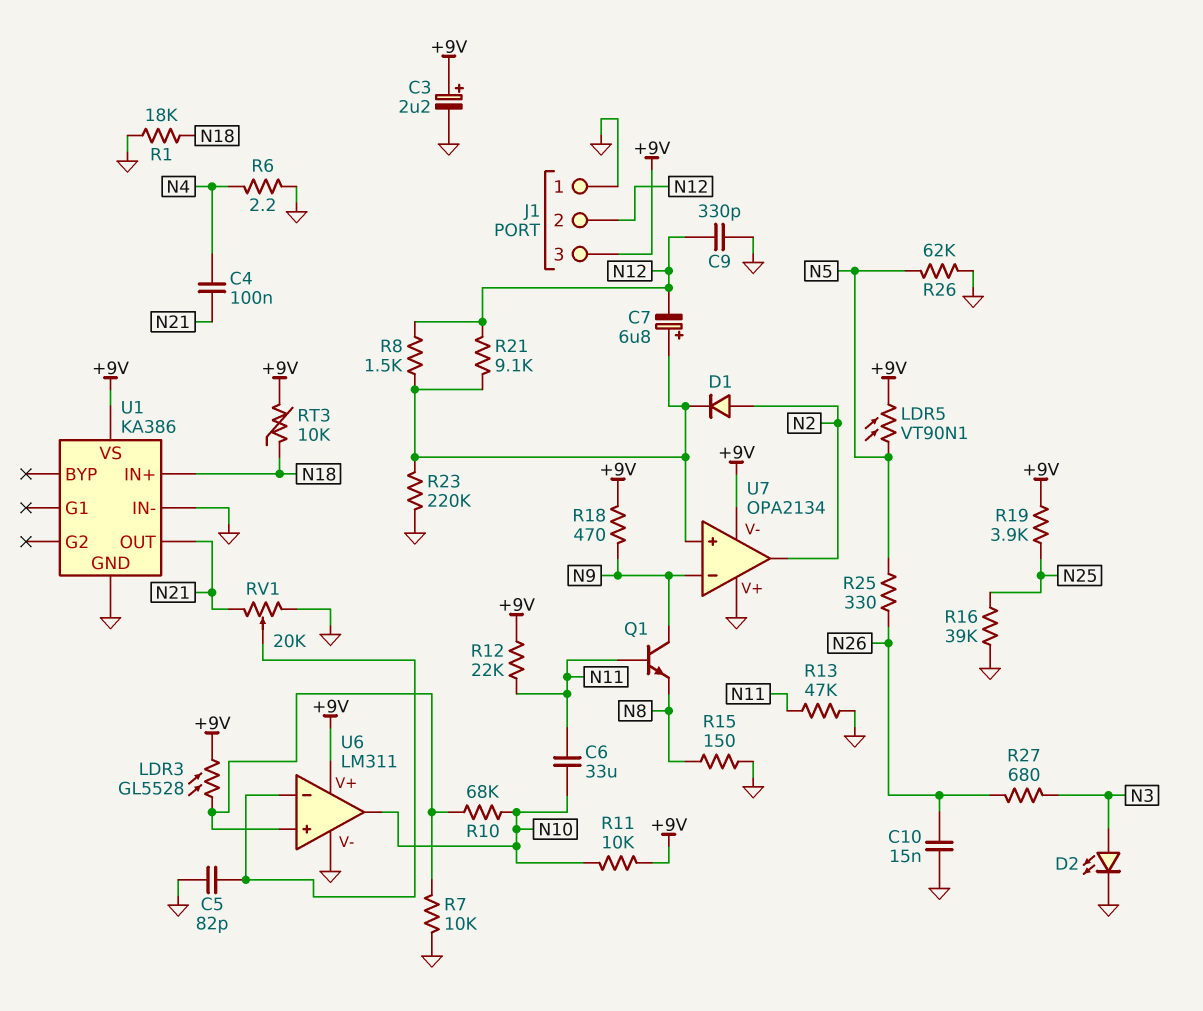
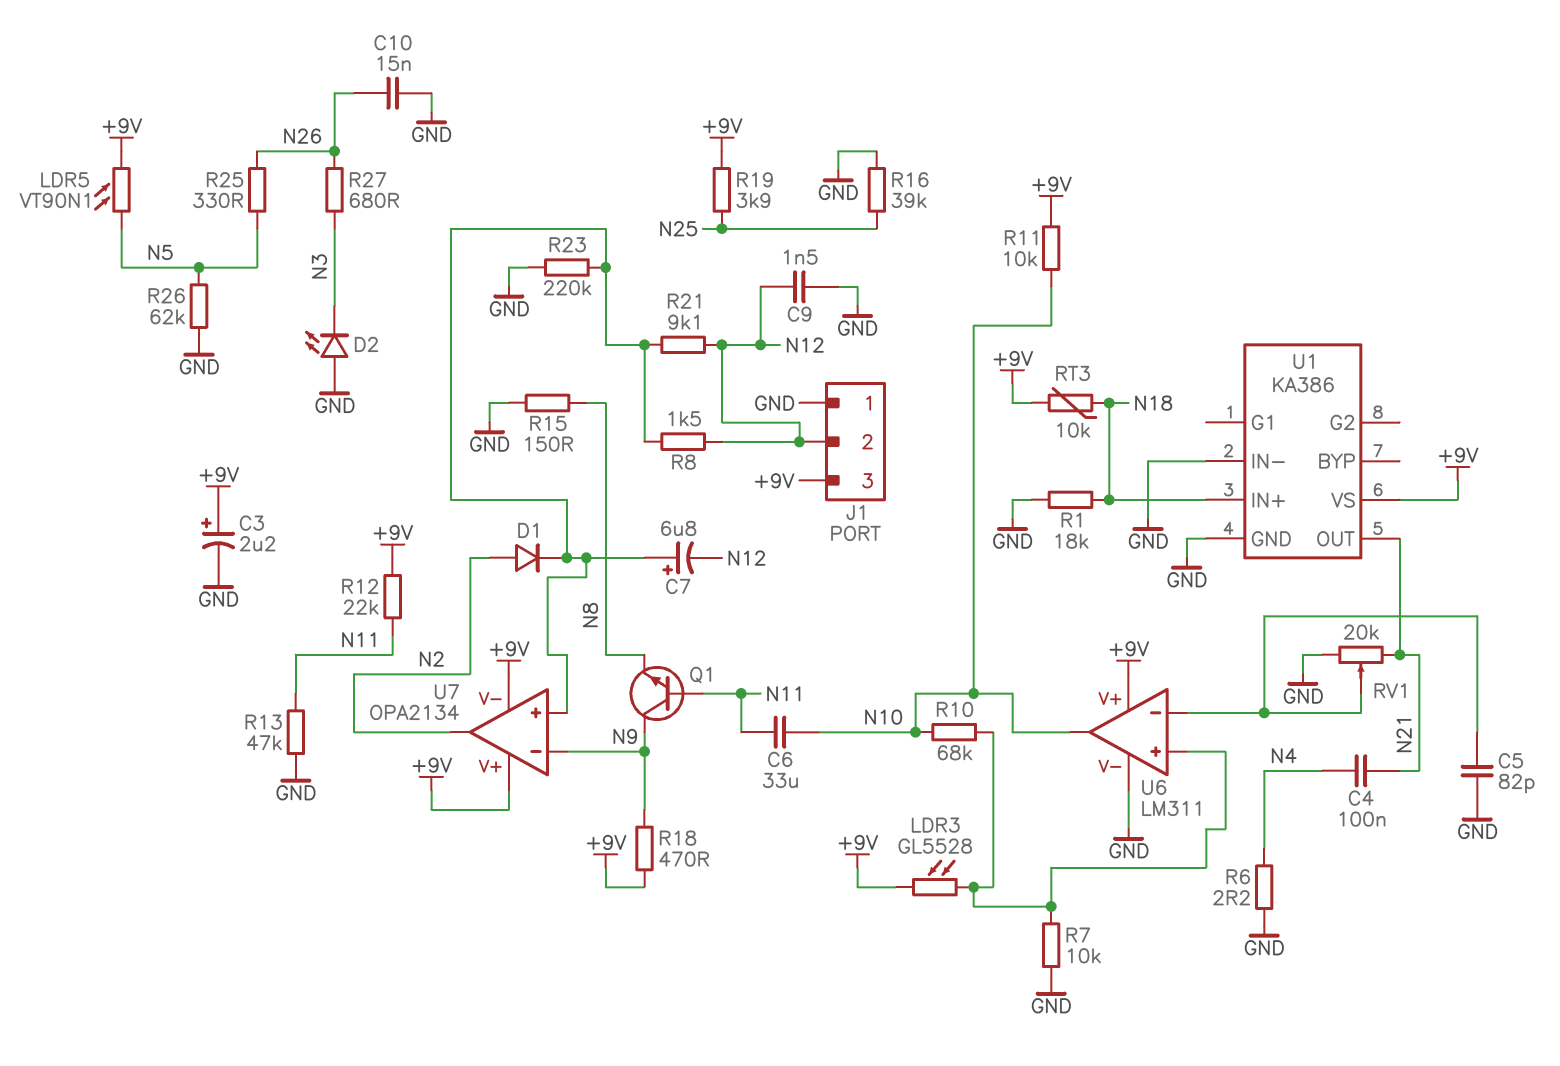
C9: 330pF (GND, N12) -> 1.5nF (GND, N12)
D2: LED (A N3, K GND) -> LED (A GND, K N3)
U7 pin V+: GND -> +9V

